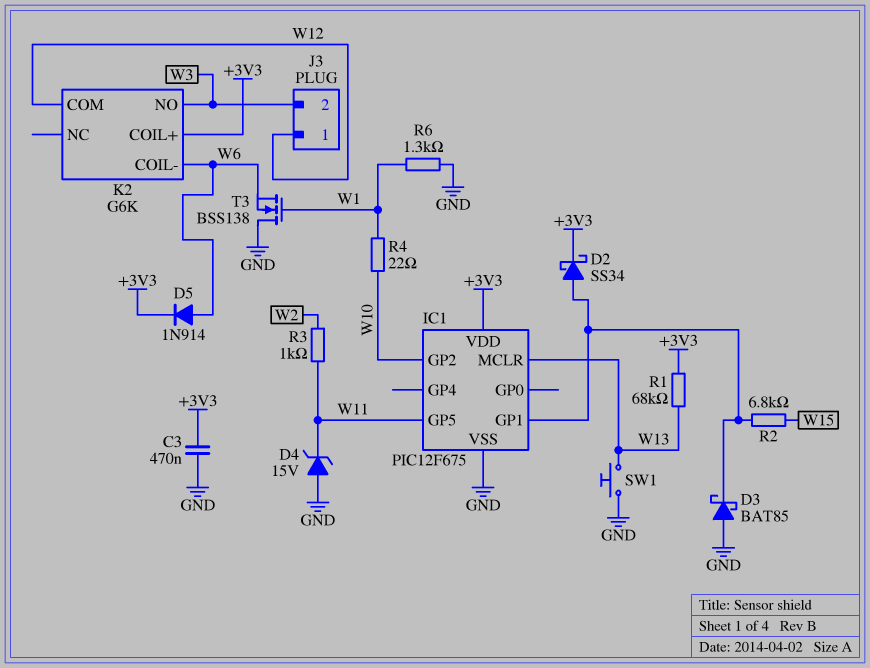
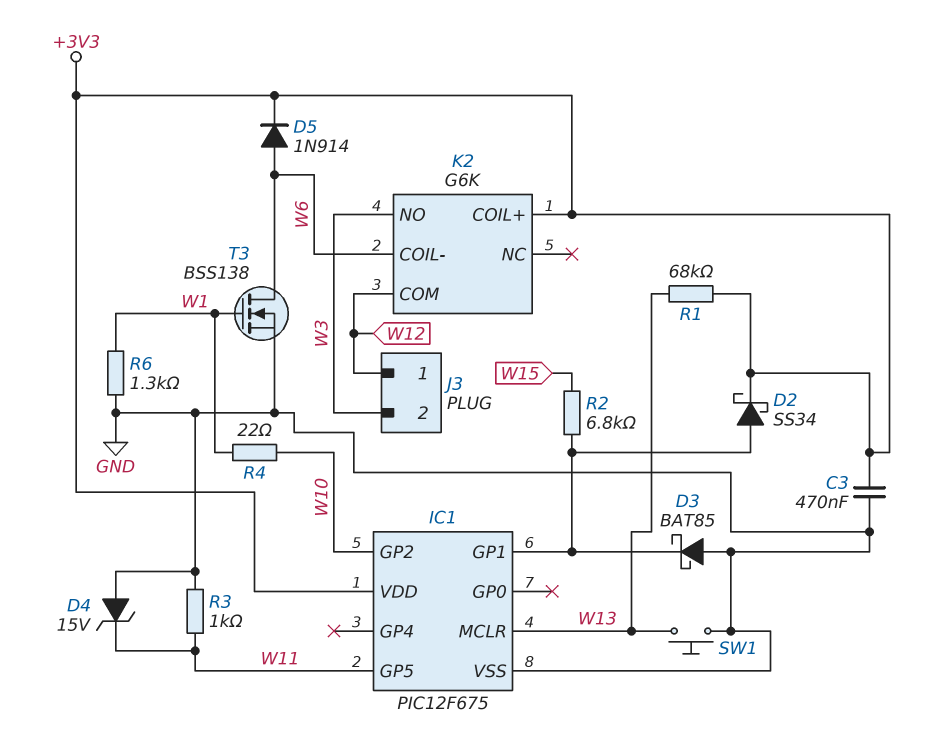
R3: 1k (W2, W11) -> 1k (GND, W11)
T3: NMOS BSS138 (G W1, D GND, S W6) -> NMOS BSS138 (G W1, D W6, S GND)

